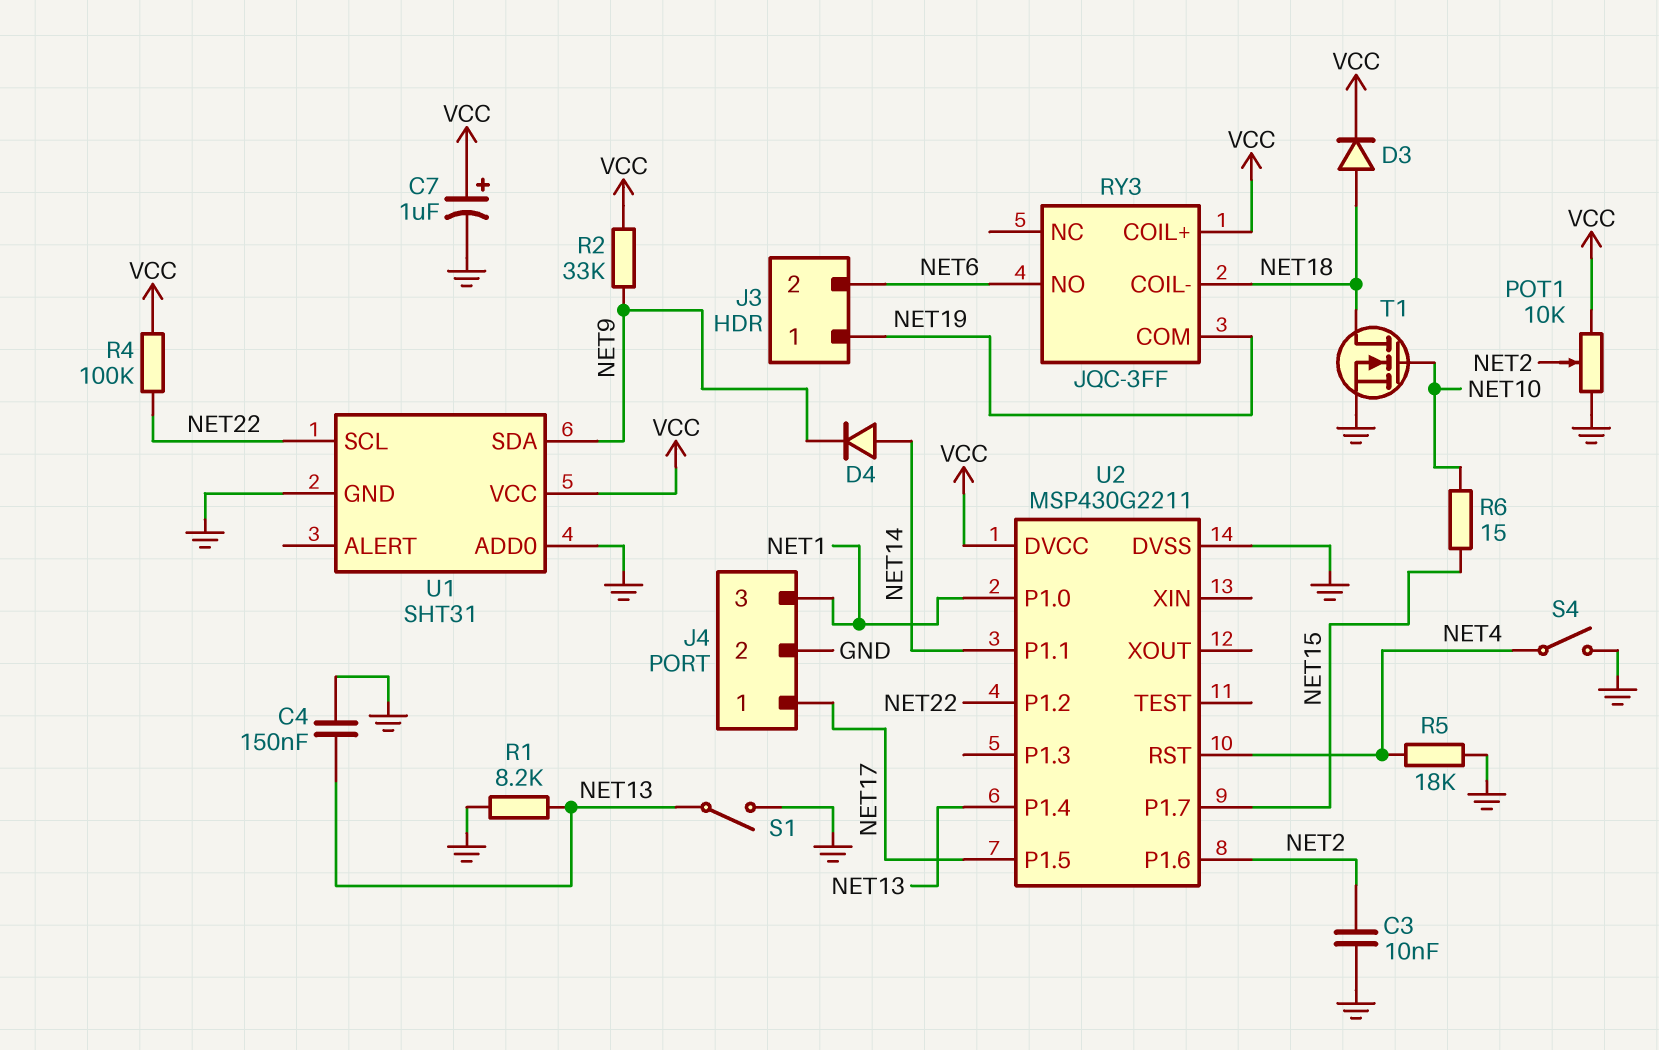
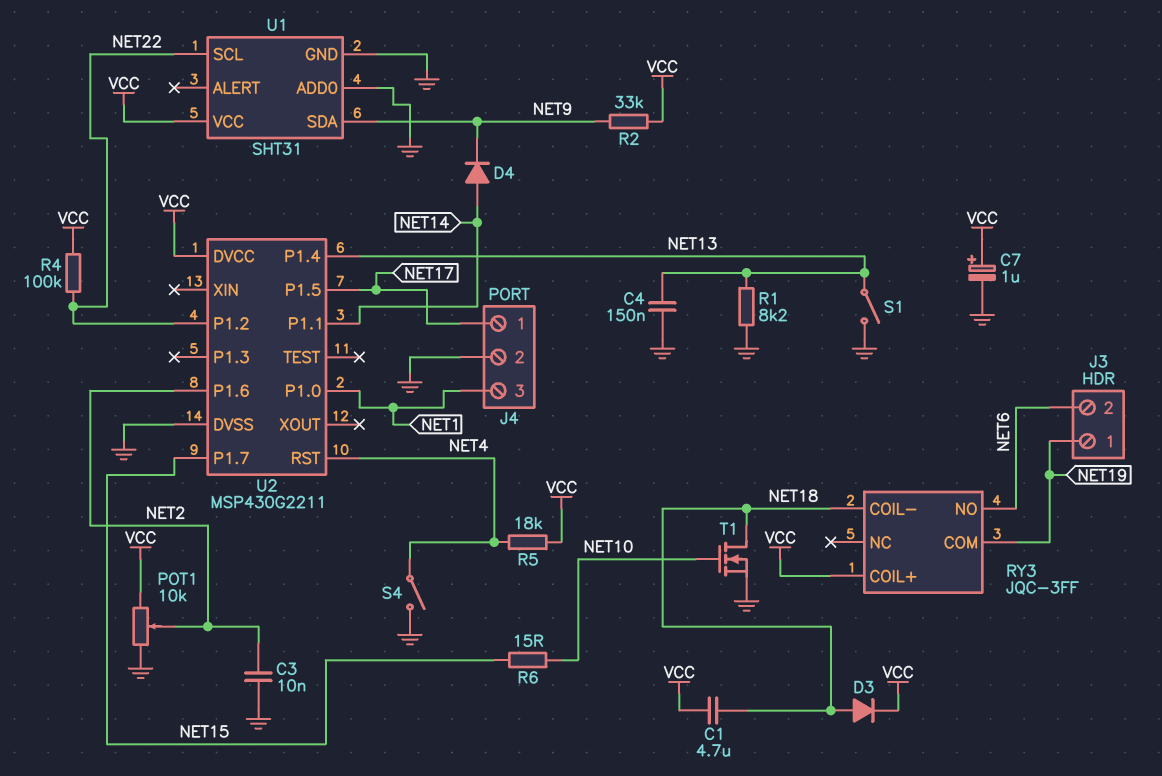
C1: none -> 4.7uF (NET18, VCC)
R5: 18k (GND, NET4) -> 18k (NET4, VCC)

